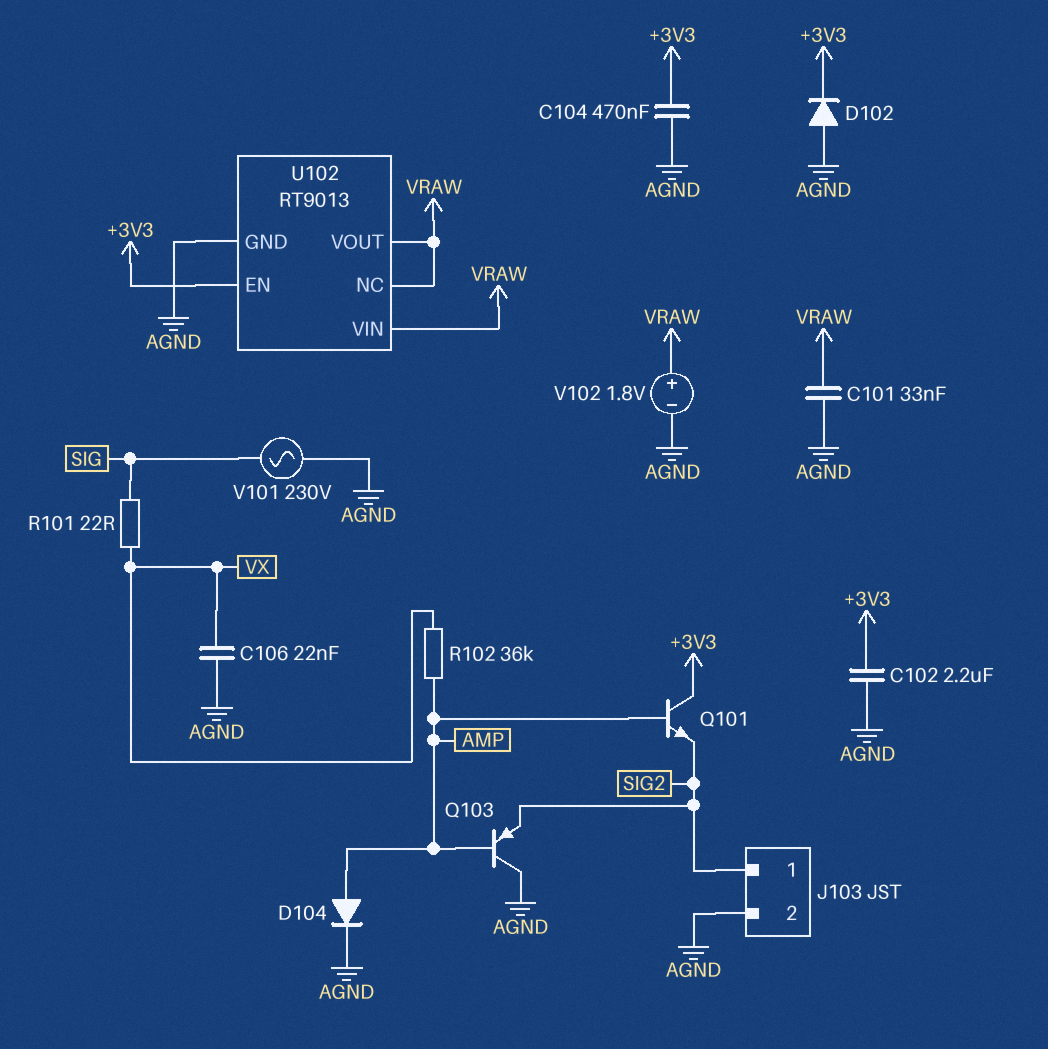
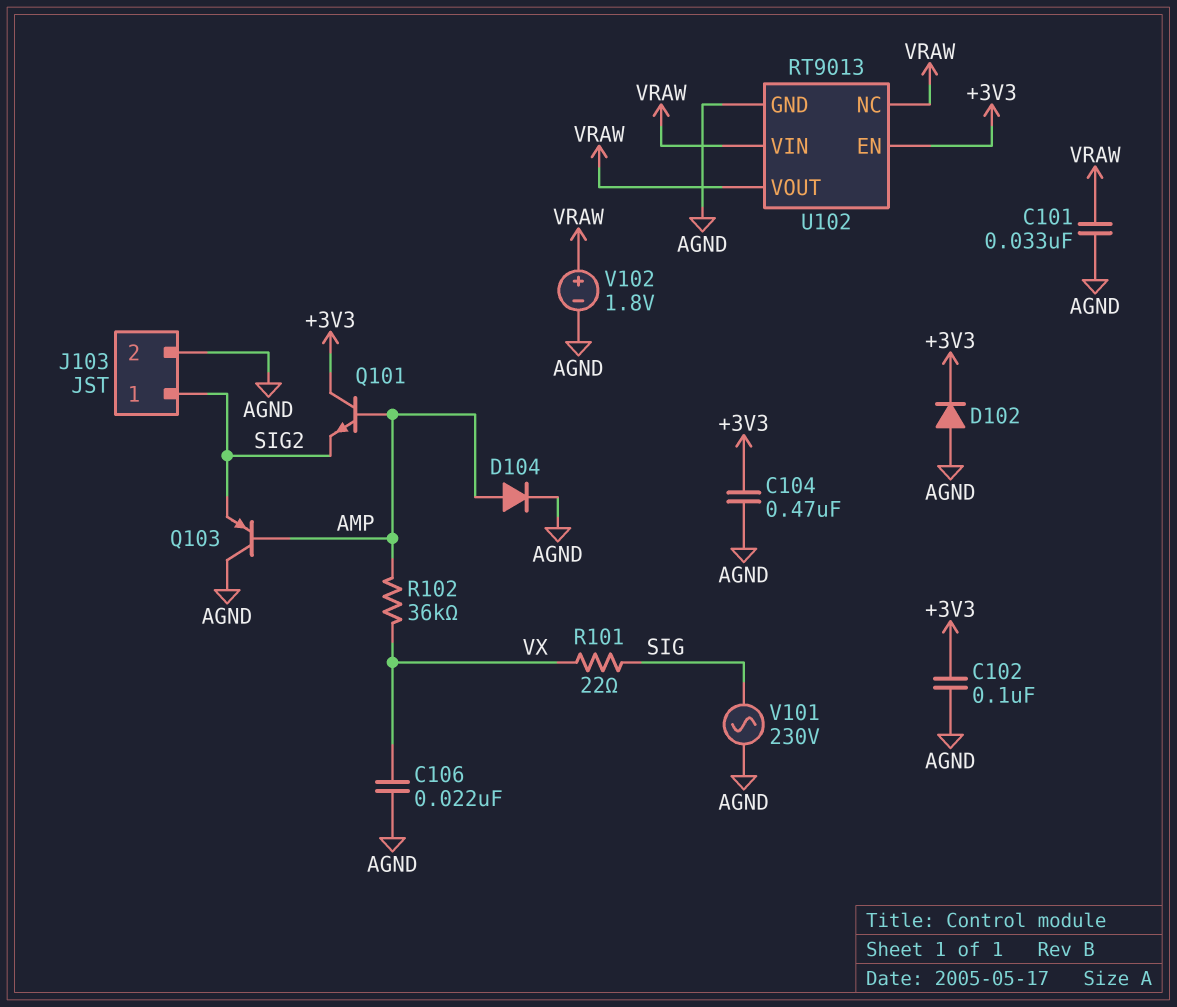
C102: 2.2uF (+3V3, AGND) -> 100nF (+3V3, AGND)

